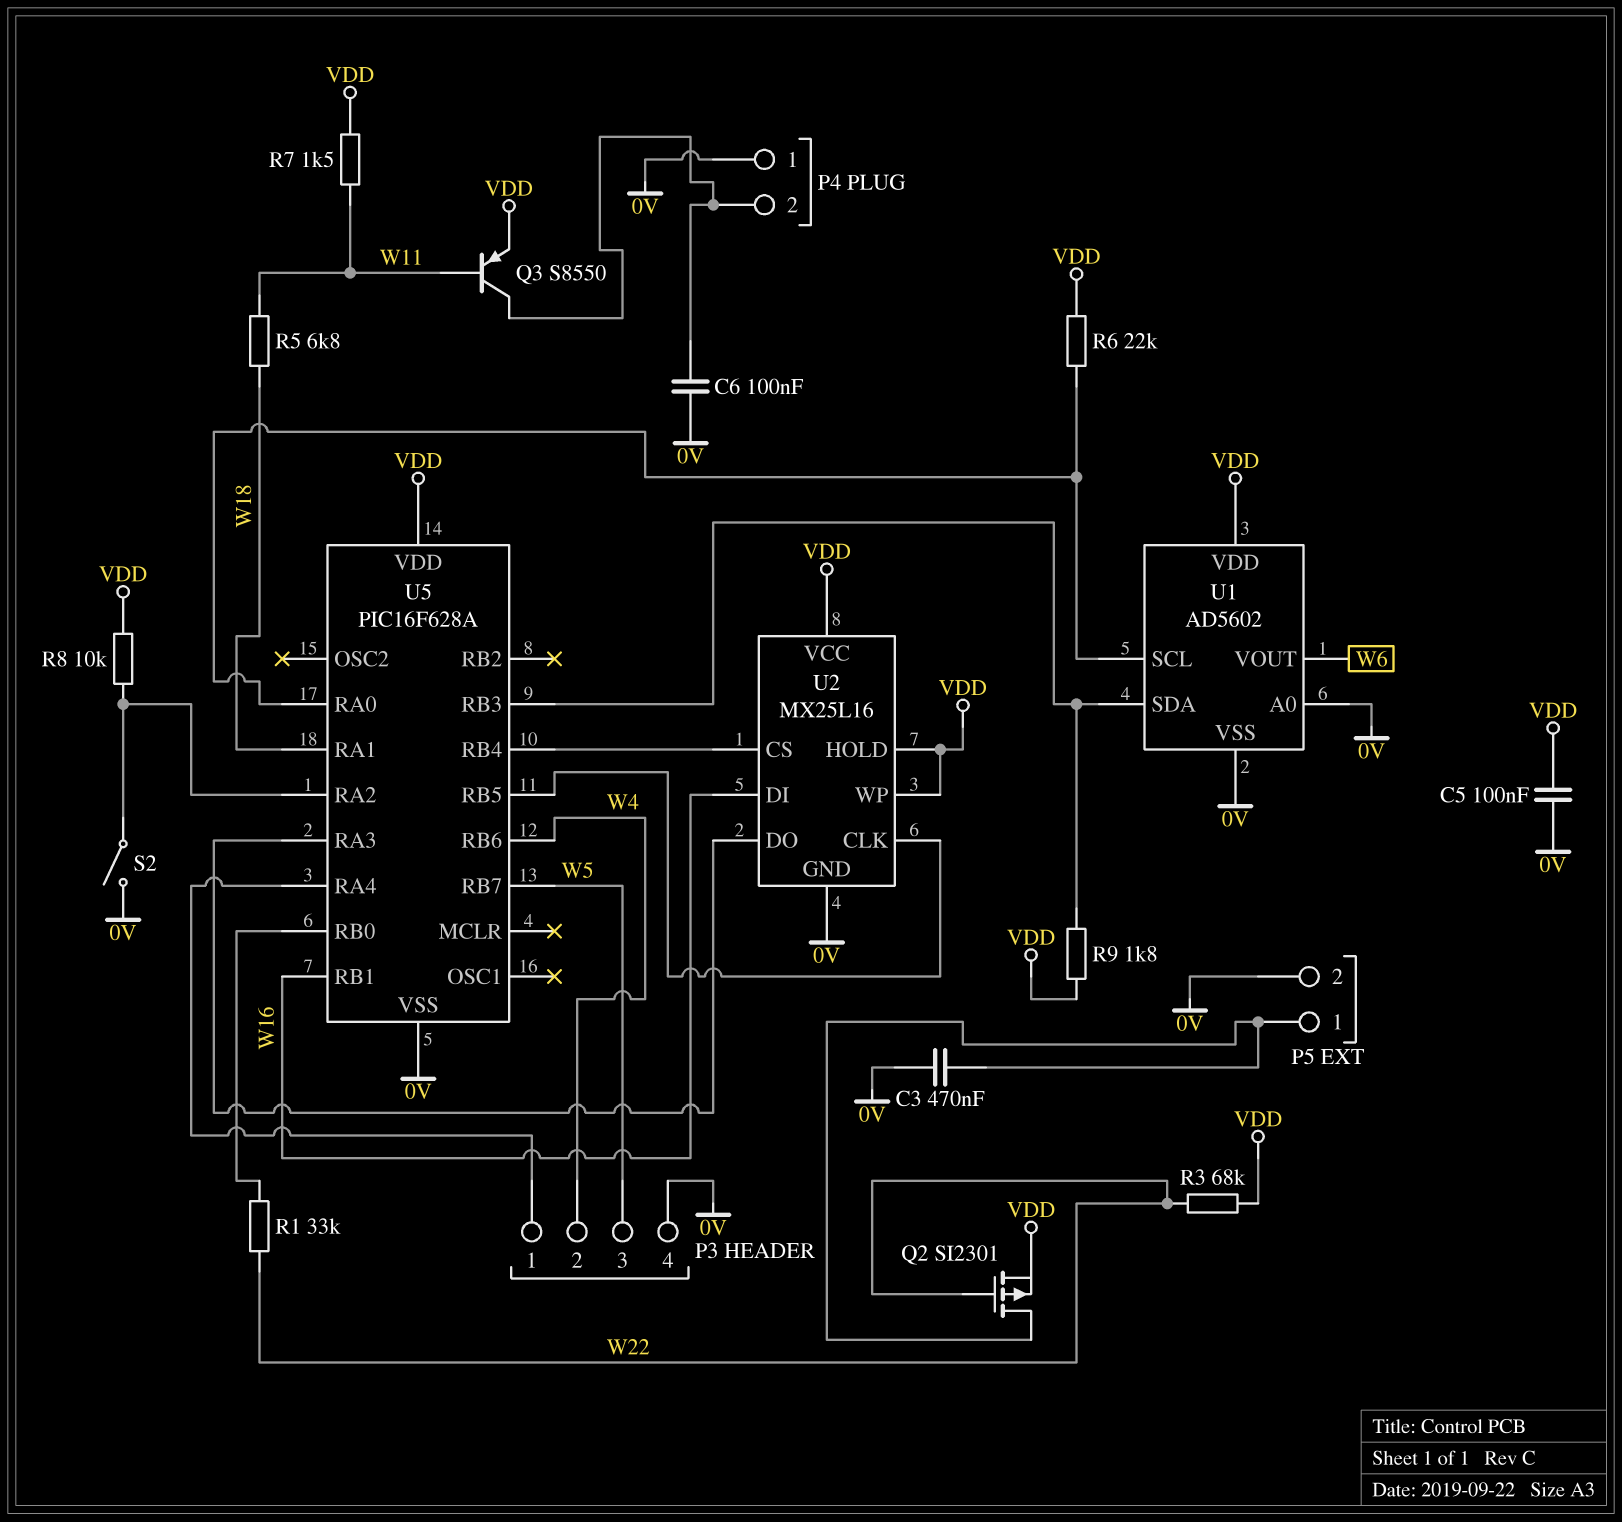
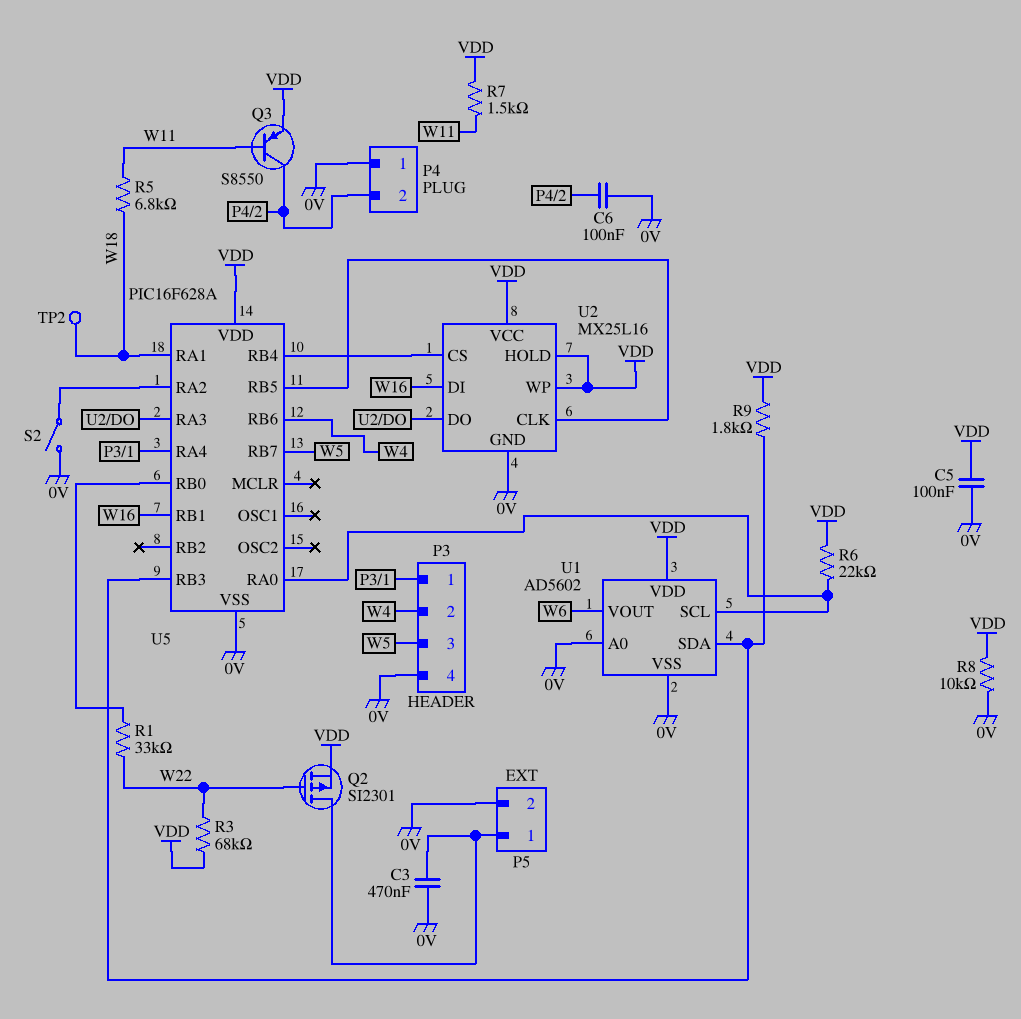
R8: 10k (U5/RA2, VDD) -> 10k (0V, VDD)
TP2: none -> test point (W18)

